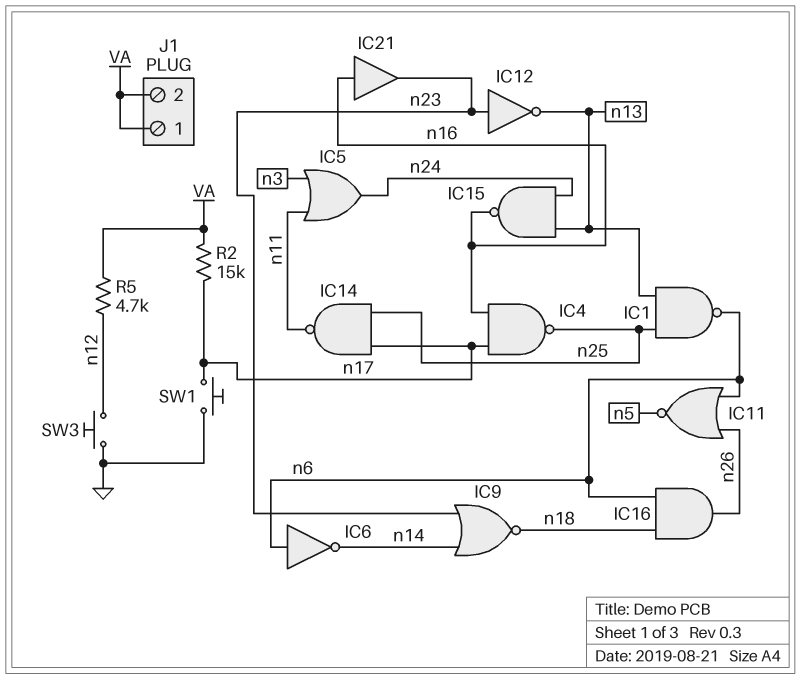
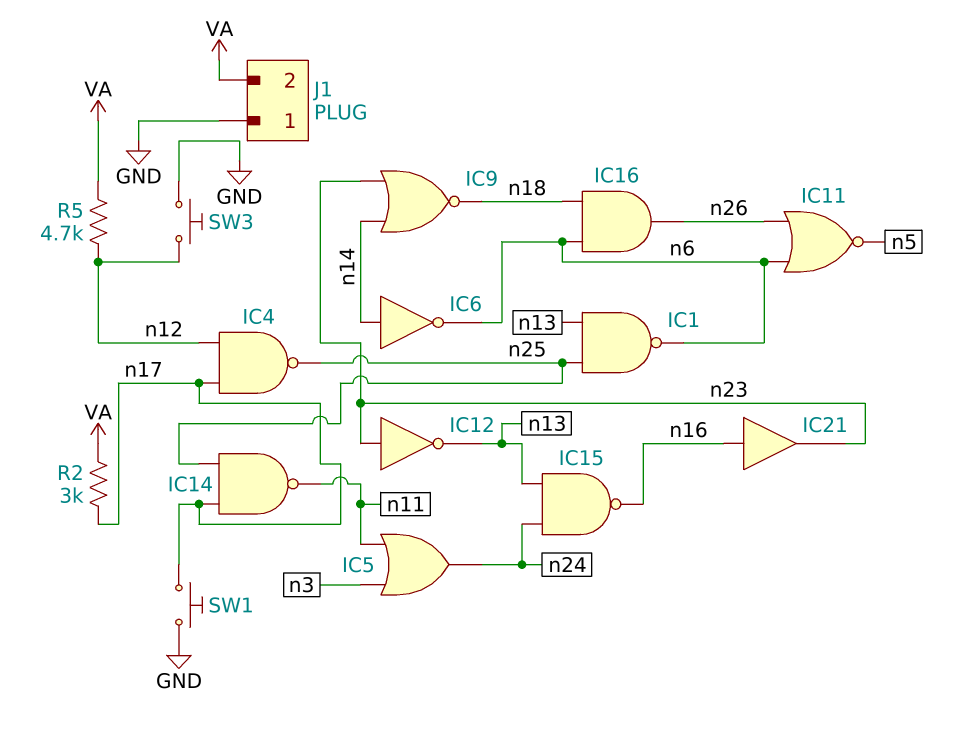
IC4: NAND (in n16, in n17, out n25) -> NAND (in n12, in n17, out n25)
IC6: NOT (in n6, out n14) -> NOT (in n14, out n6)
J1 pin 1: VA -> GND
R2: 15k (VA, n17) -> 3k (VA, n17)

